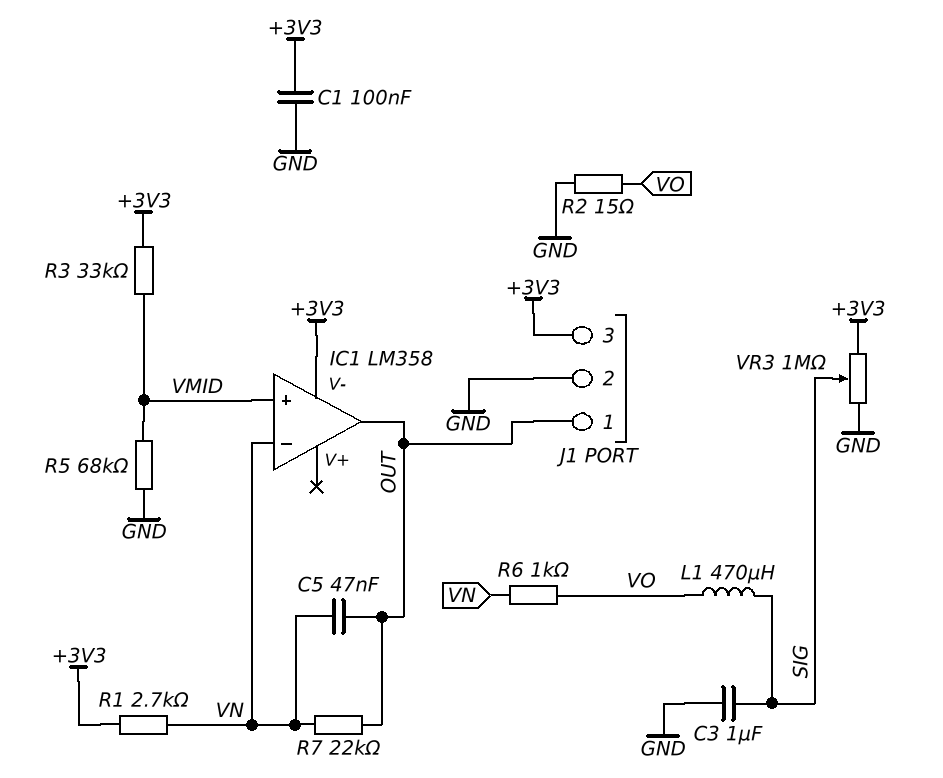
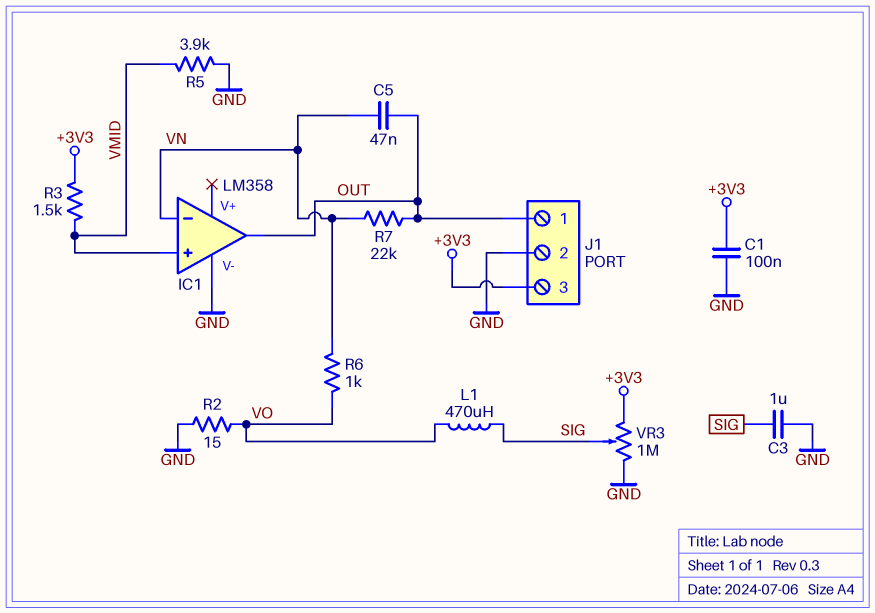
IC1 pin V-: +3V3 -> GND
R1: 2.7k (+3V3, VN) -> none
R3: 33k (+3V3, VMID) -> 1.5k (+3V3, VMID)
R5: 68k (GND, VMID) -> 3.9k (GND, VMID)

